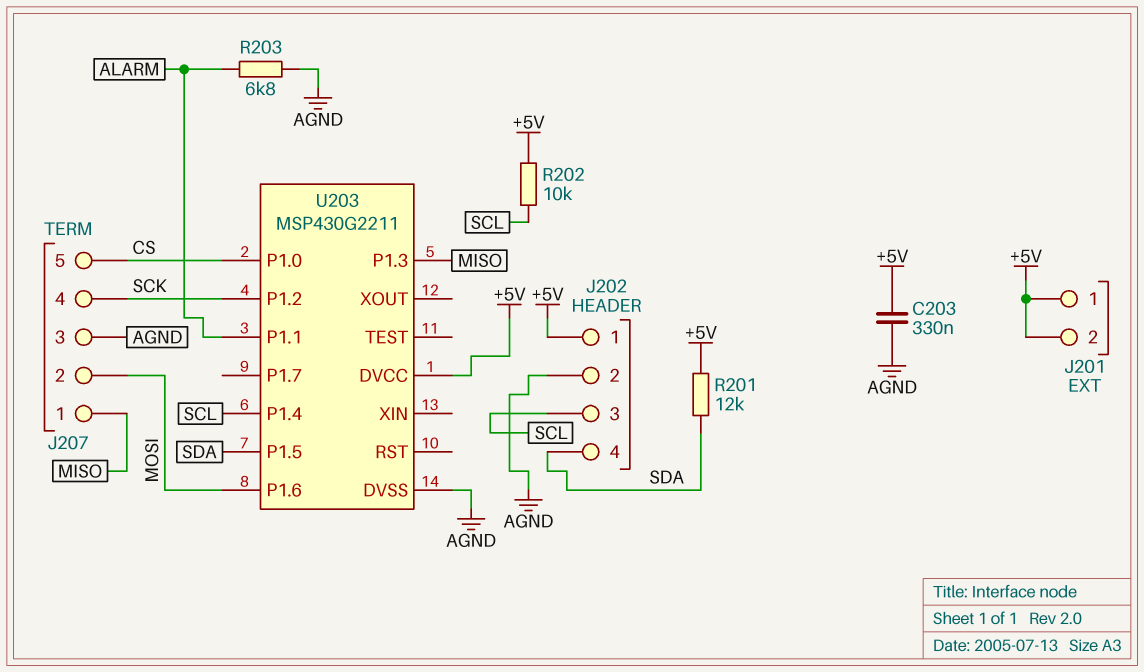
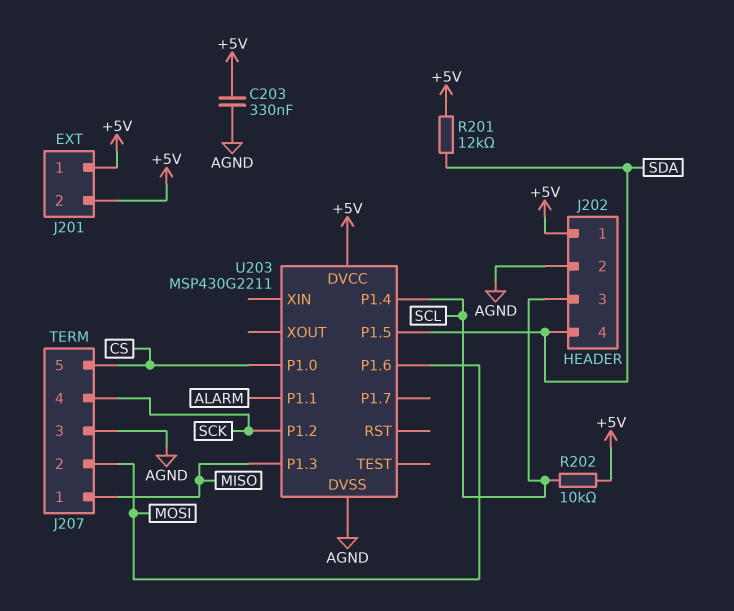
R203: 6.8k (AGND, ALARM) -> none

